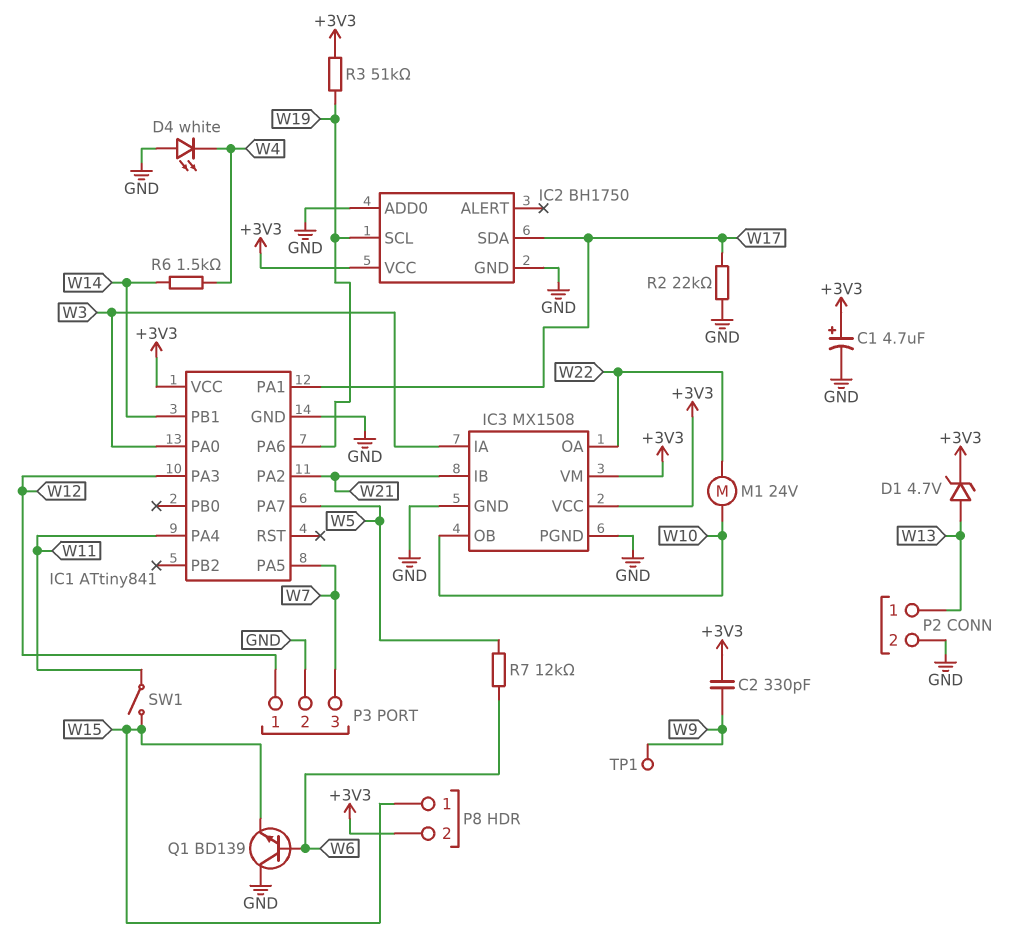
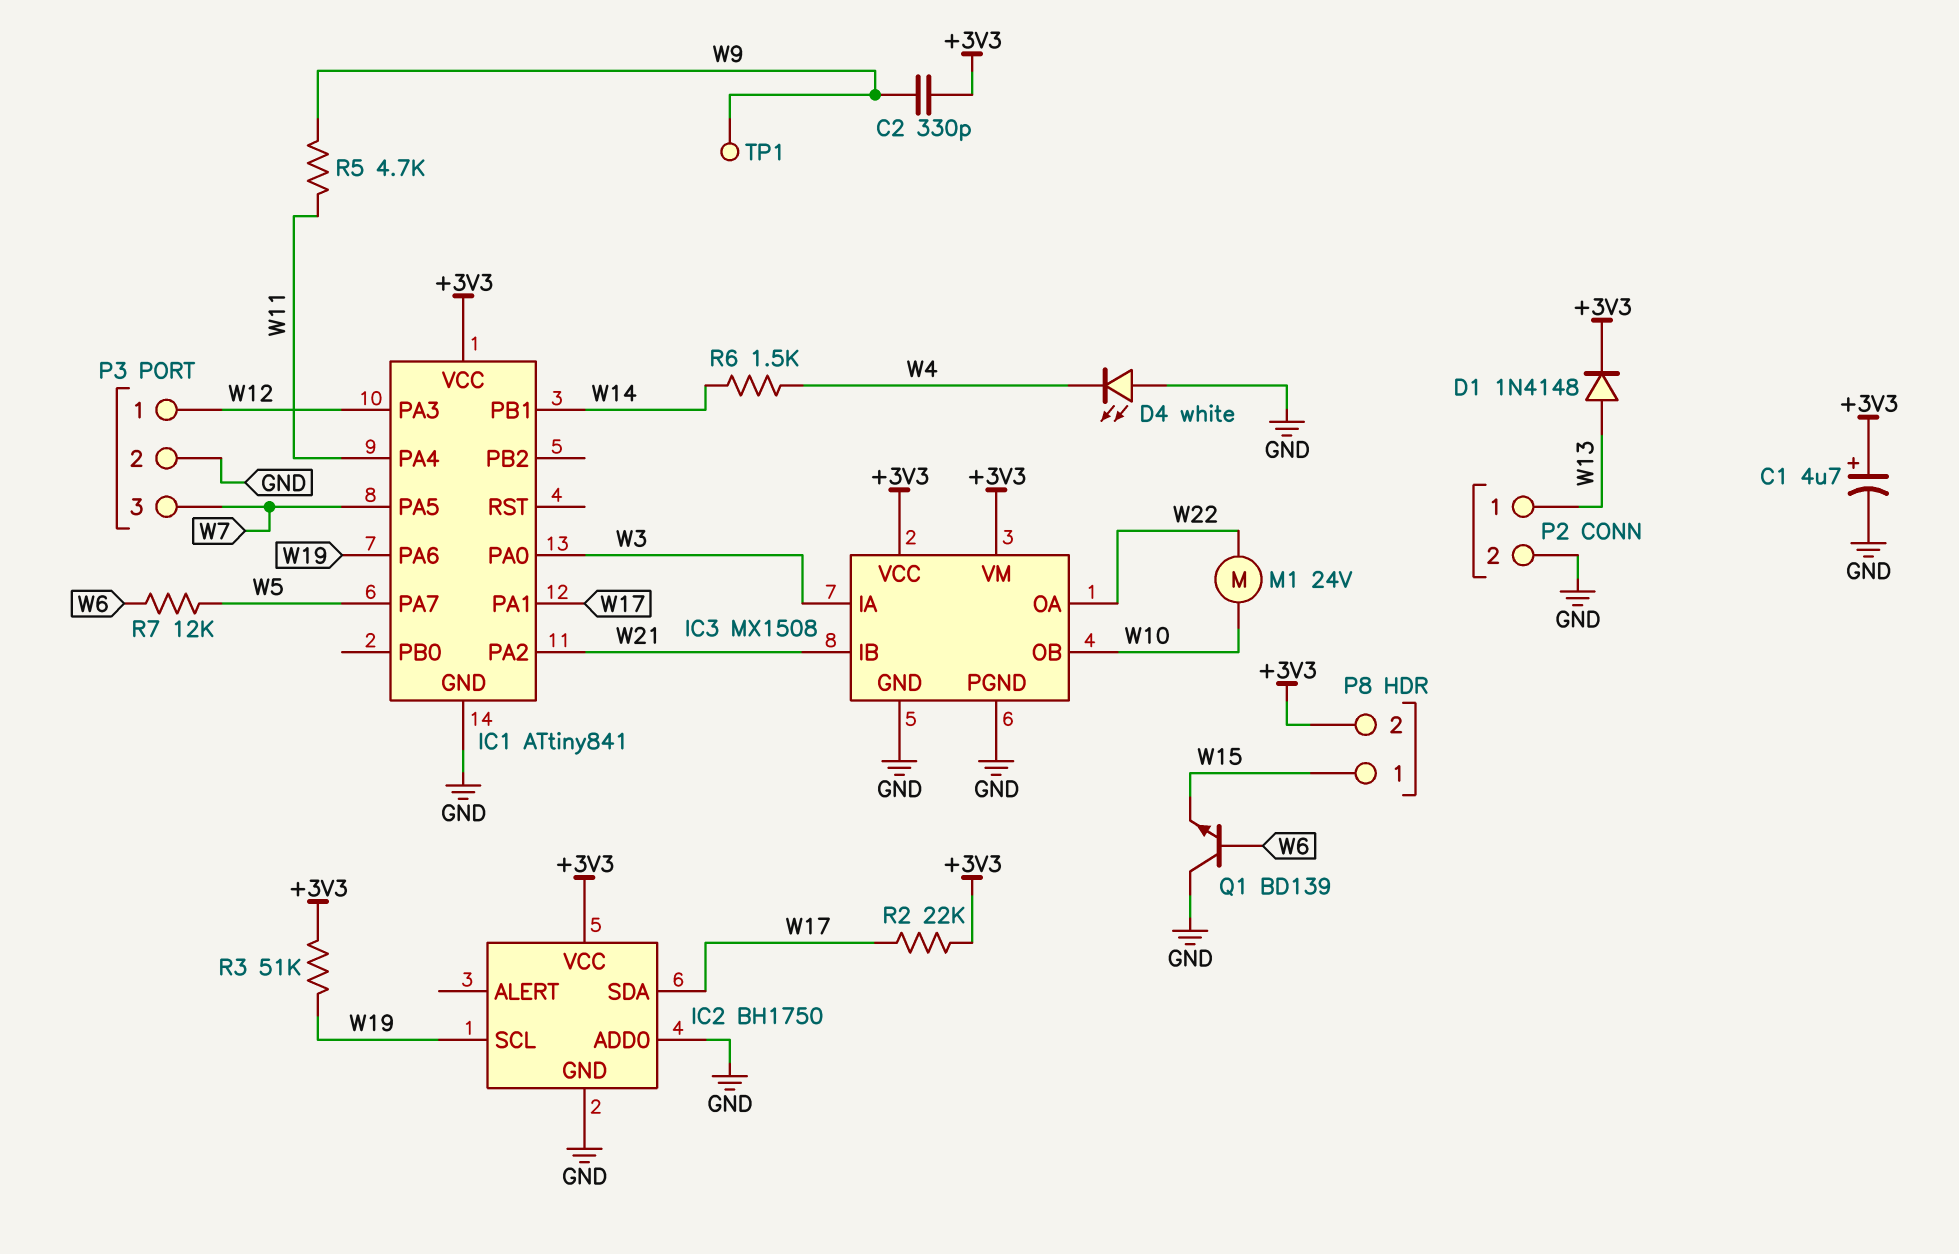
D1: zener 4.7V (A W13, K +3V3) -> diode 1N4148 (A W13, K +3V3)
R2: 22k (GND, W17) -> 22k (+3V3, W17)
R5: none -> 4.7k (W9, W11)
SW1: switch (W11, W15) -> none

